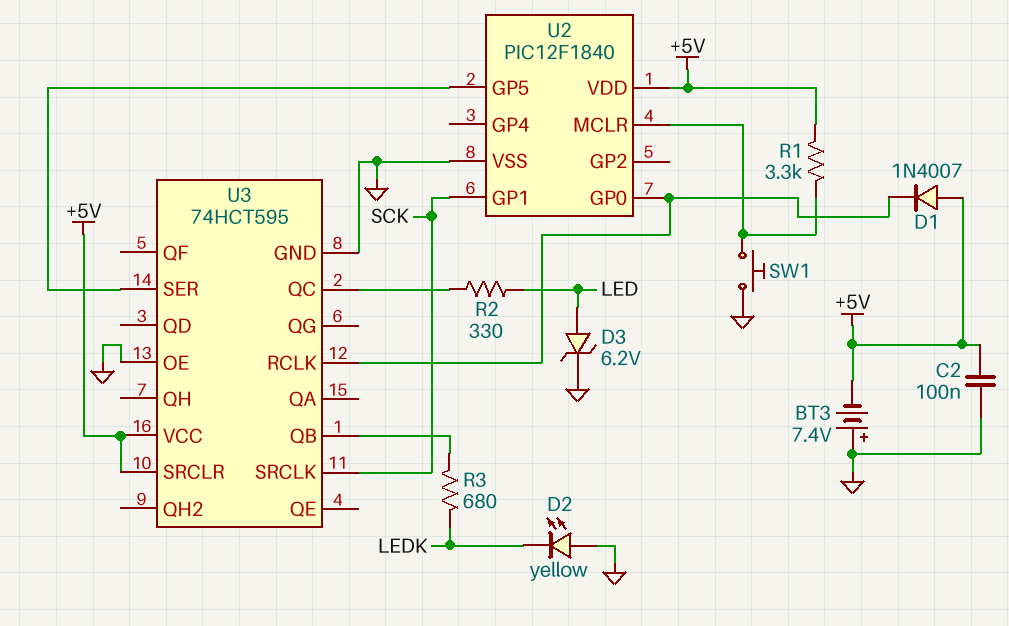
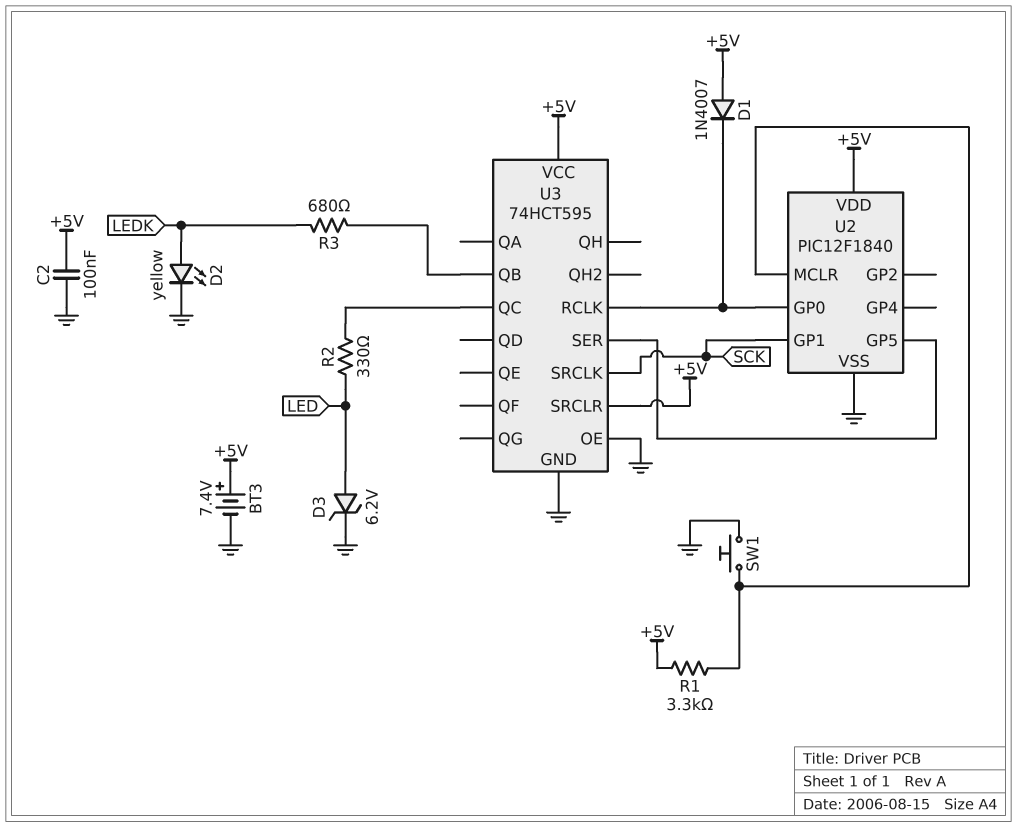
BT3: 7.4V (plus GND, minus +5V) -> 7.4V (plus +5V, minus GND)
D2: LED yellow (A GND, K LEDK) -> LED yellow (A LEDK, K GND)

